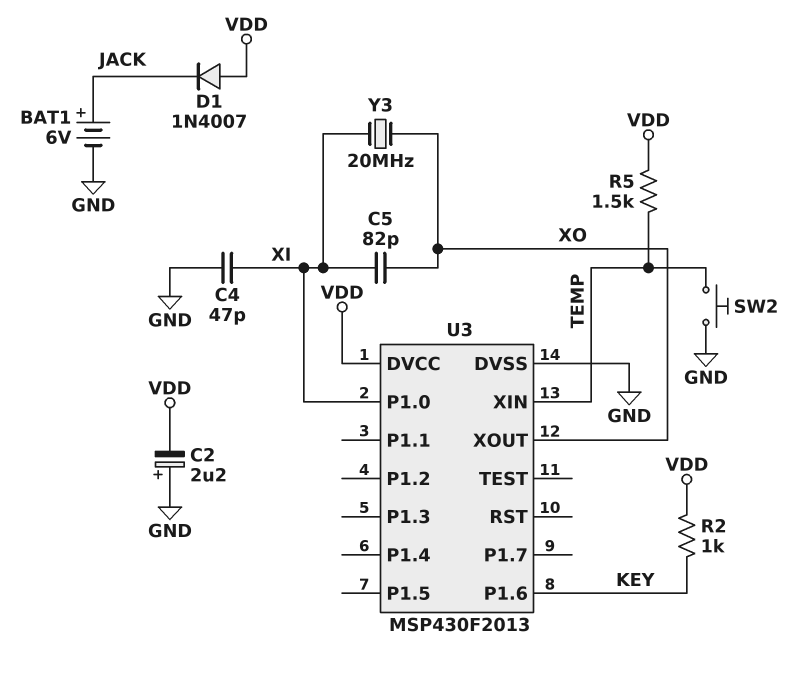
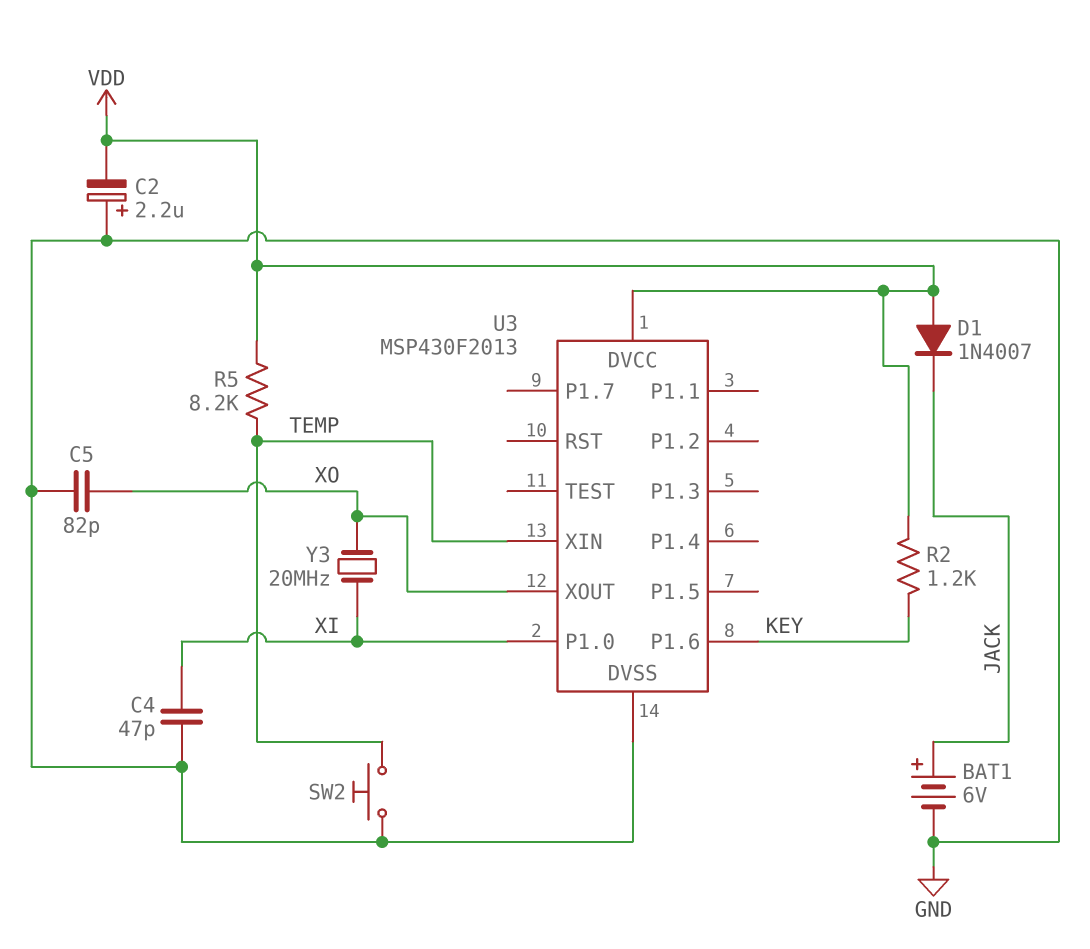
C5: 82pF (XI, XO) -> 82pF (GND, XO)
R2: 1k (KEY, VDD) -> 1.2k (KEY, VDD)
R5: 1.5k (TEMP, VDD) -> 8.2k (TEMP, VDD)

